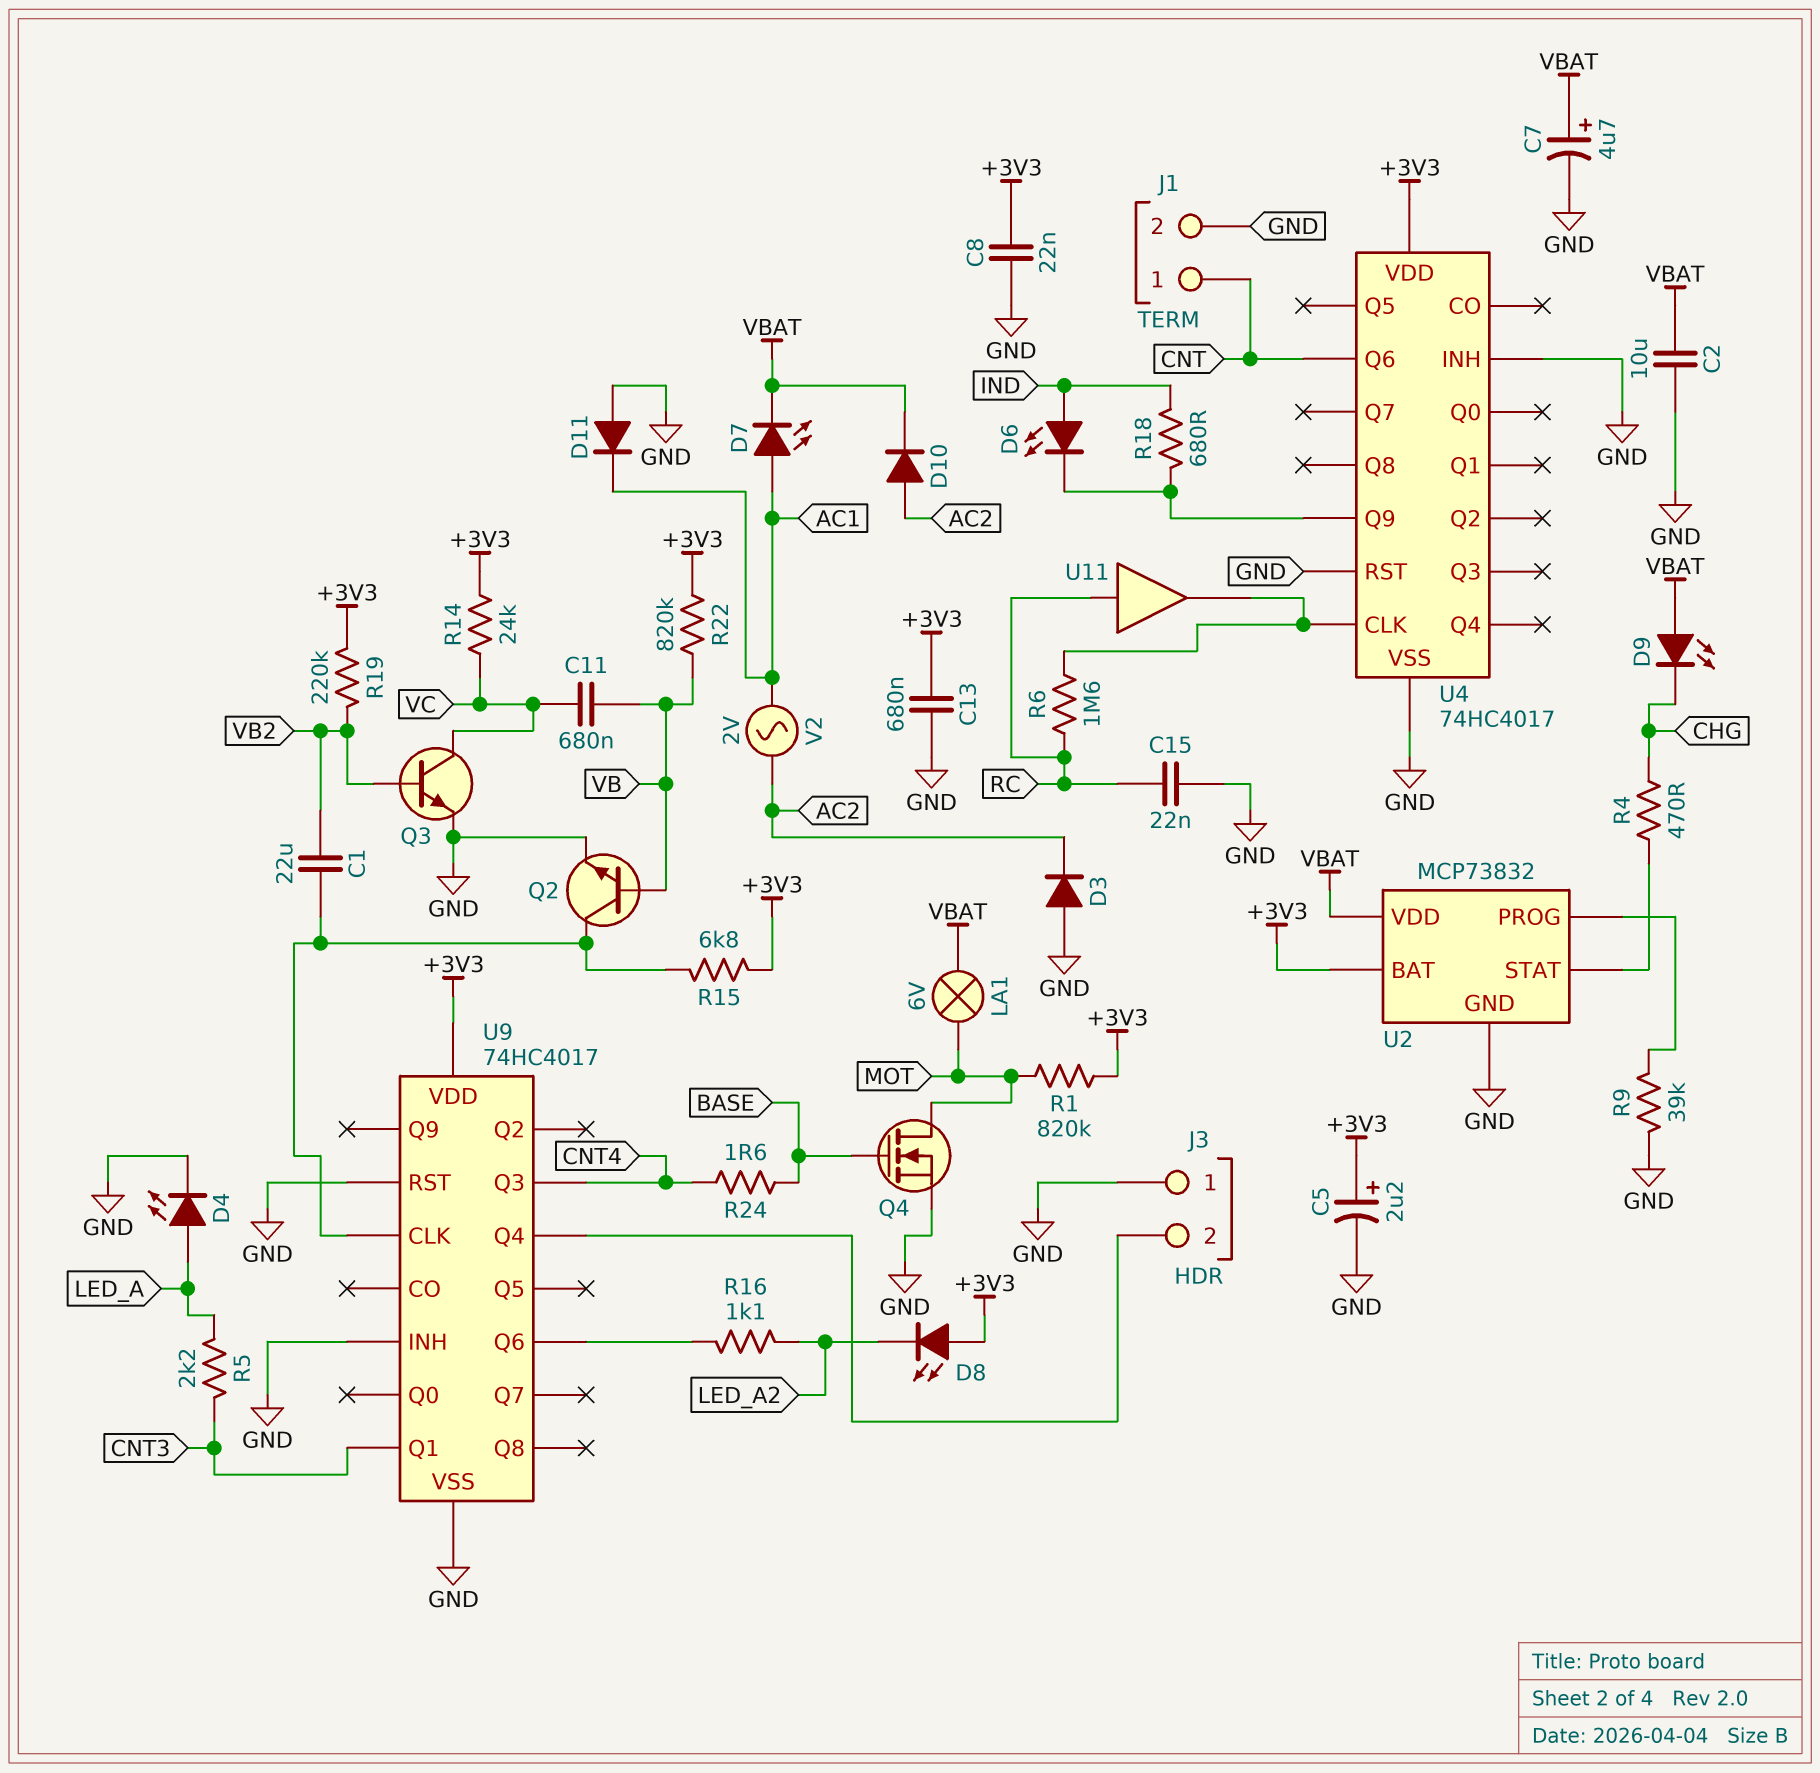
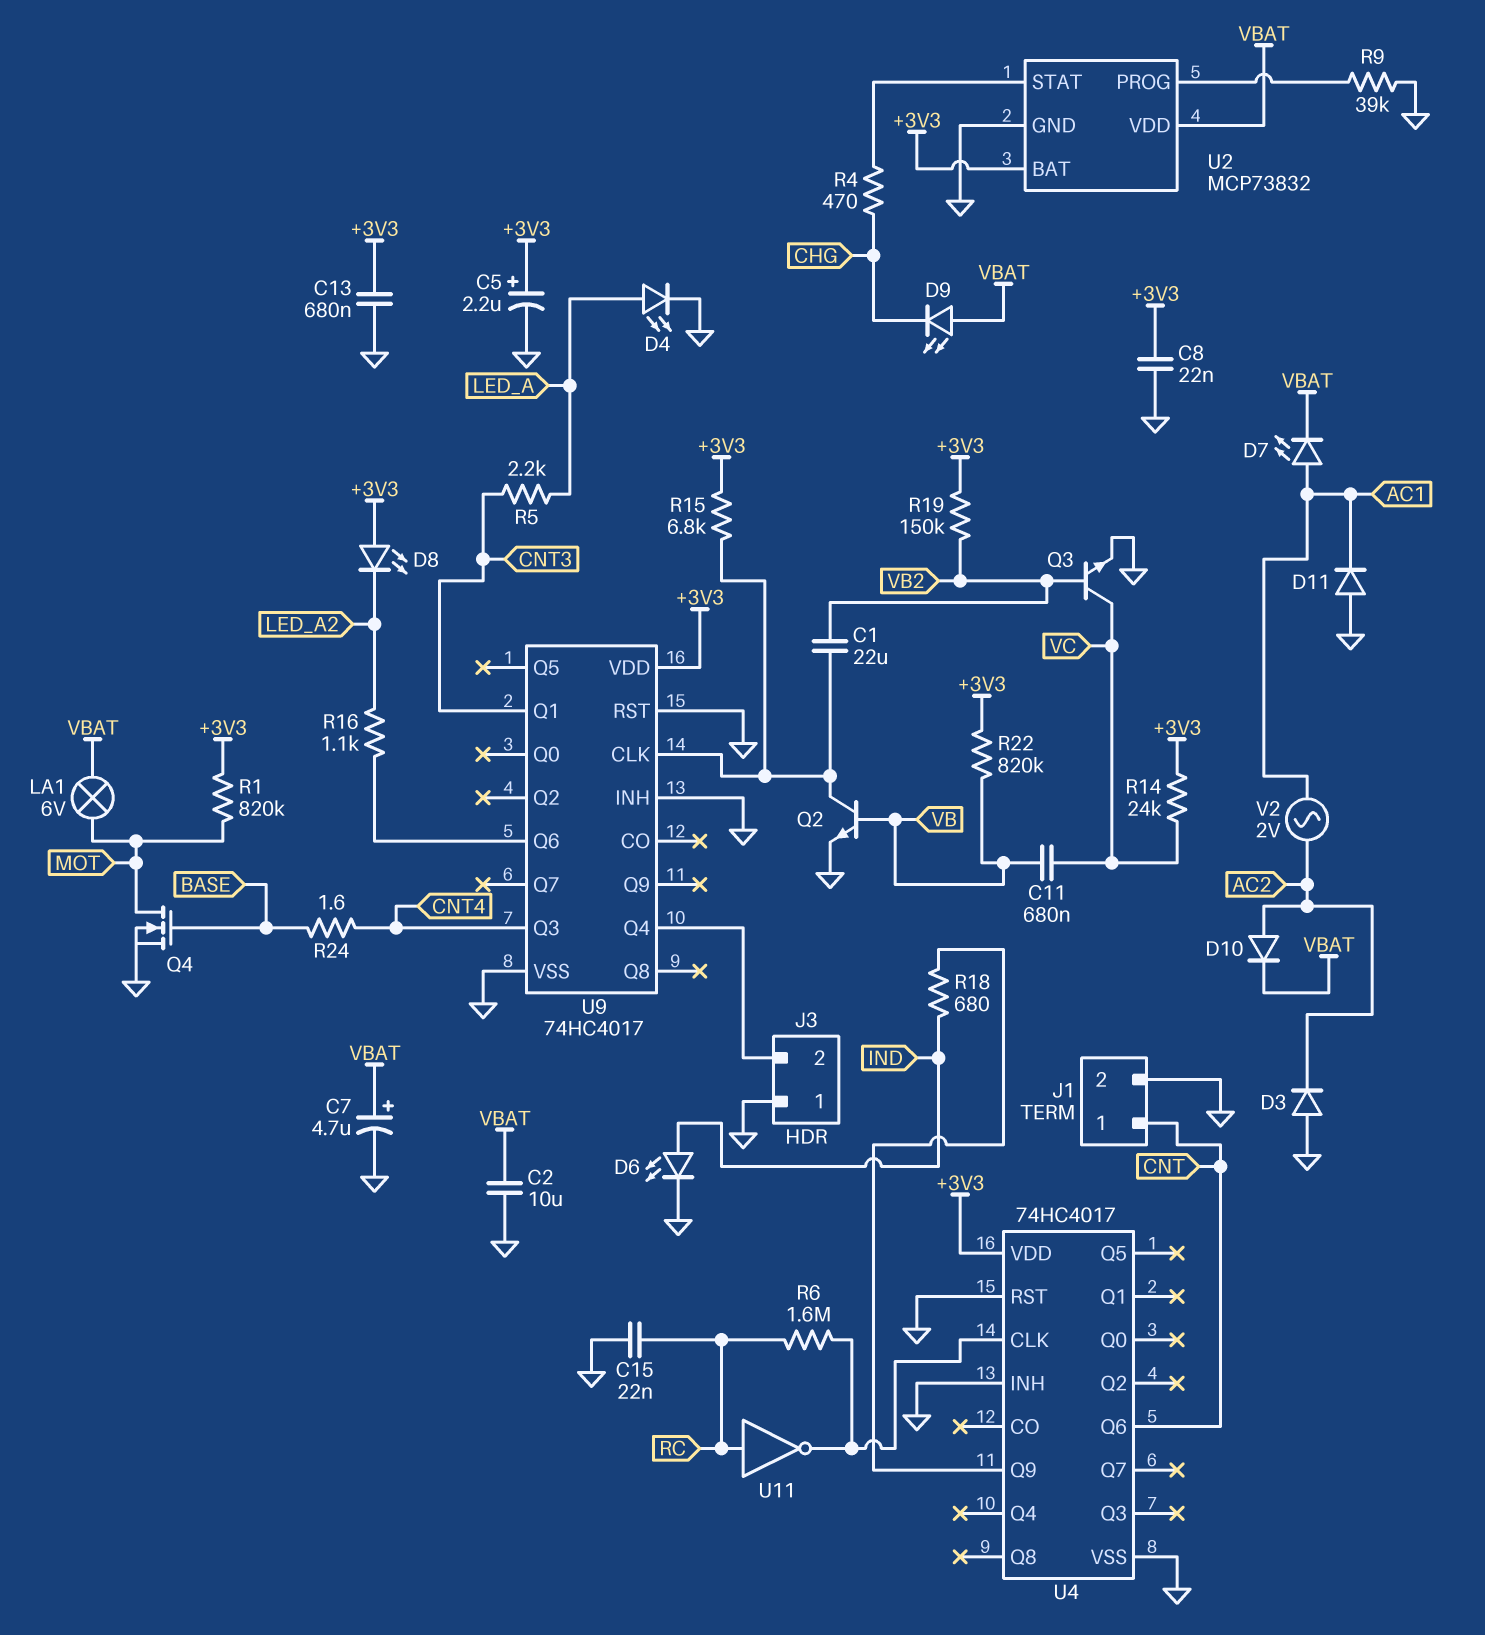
D6: LED (A IND, K U4/Q9) -> LED (A IND, K GND)
R19: 220k (+3V3, VB2) -> 150k (+3V3, VB2)
U11: buffer (in RC, out U4/CLK) -> NOT (in RC, out U4/CLK)

